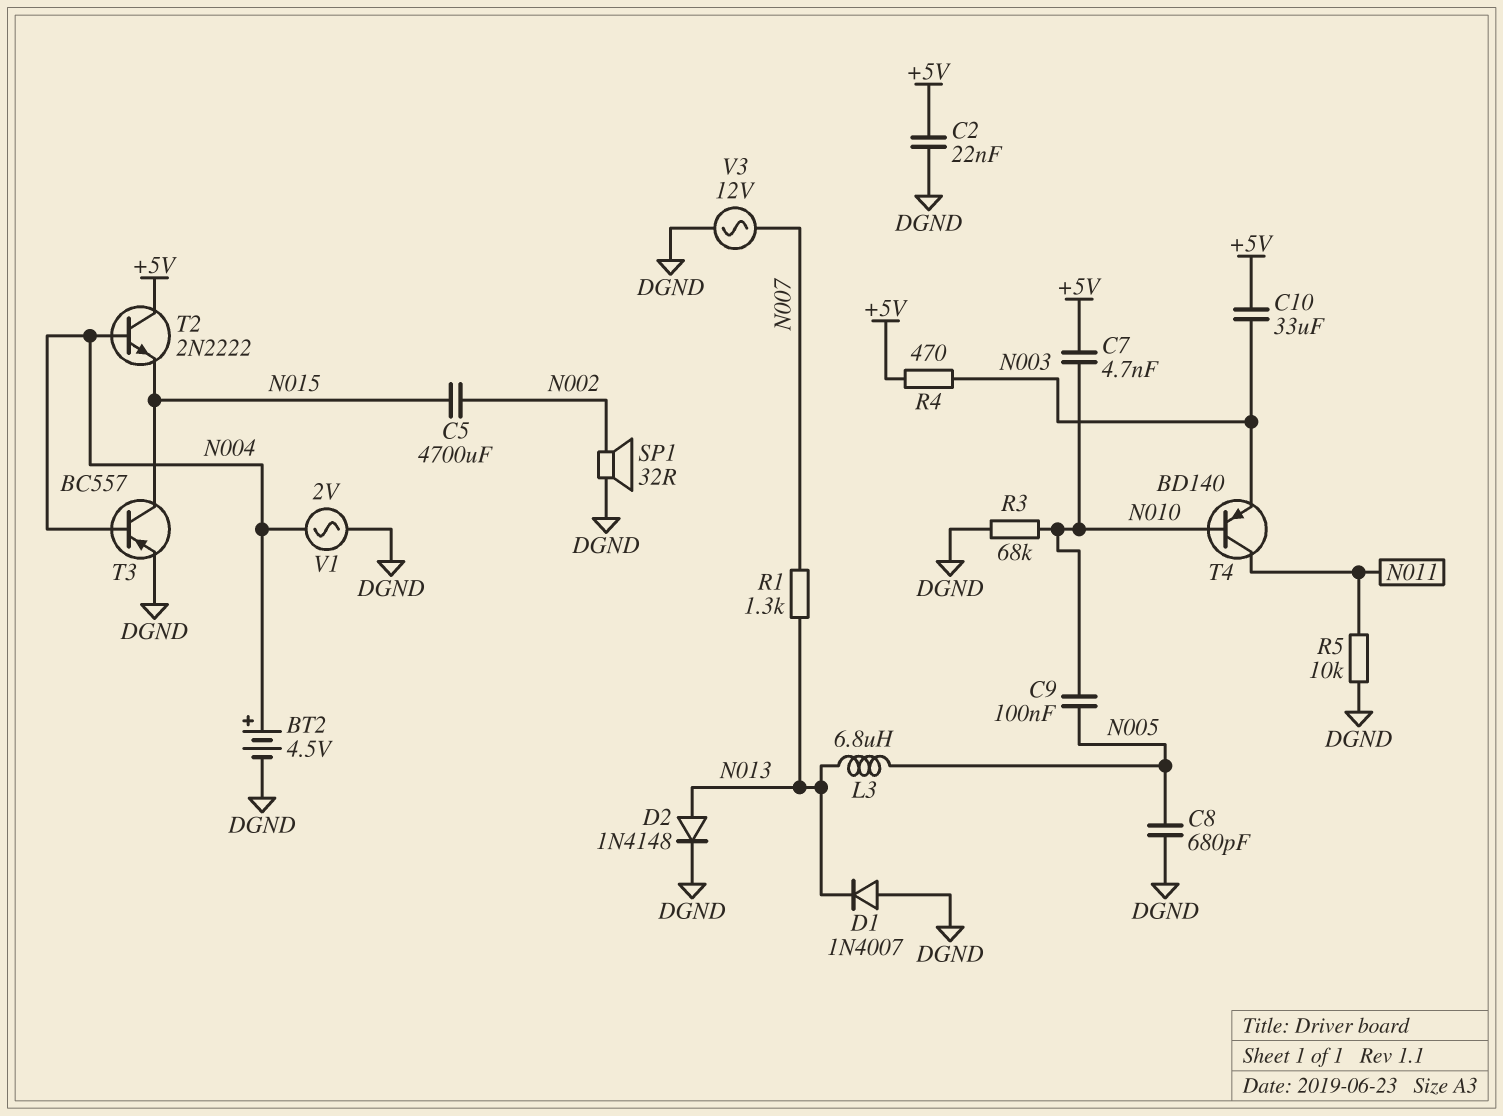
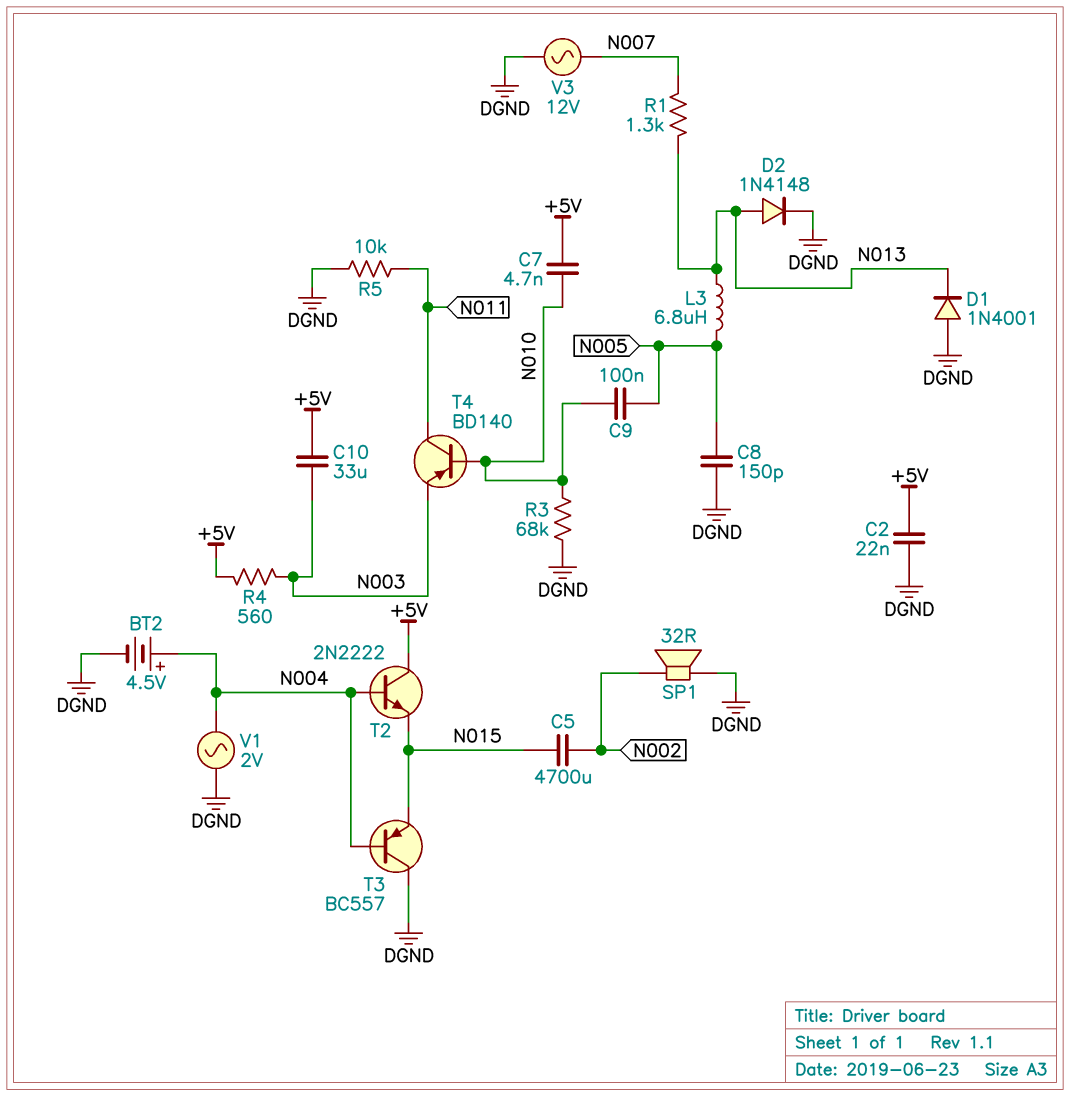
C8: 680pF (DGND, N005) -> 150pF (DGND, N005)
D1: diode 1N4007 (A DGND, K N013) -> diode 1N4001 (A DGND, K N013)
R4: 470 (+5V, N003) -> 560 (+5V, N003)
T3: PNP BC557 (B N004, C N015, E DGND) -> PNP BC557 (B N004, C DGND, E N015)

